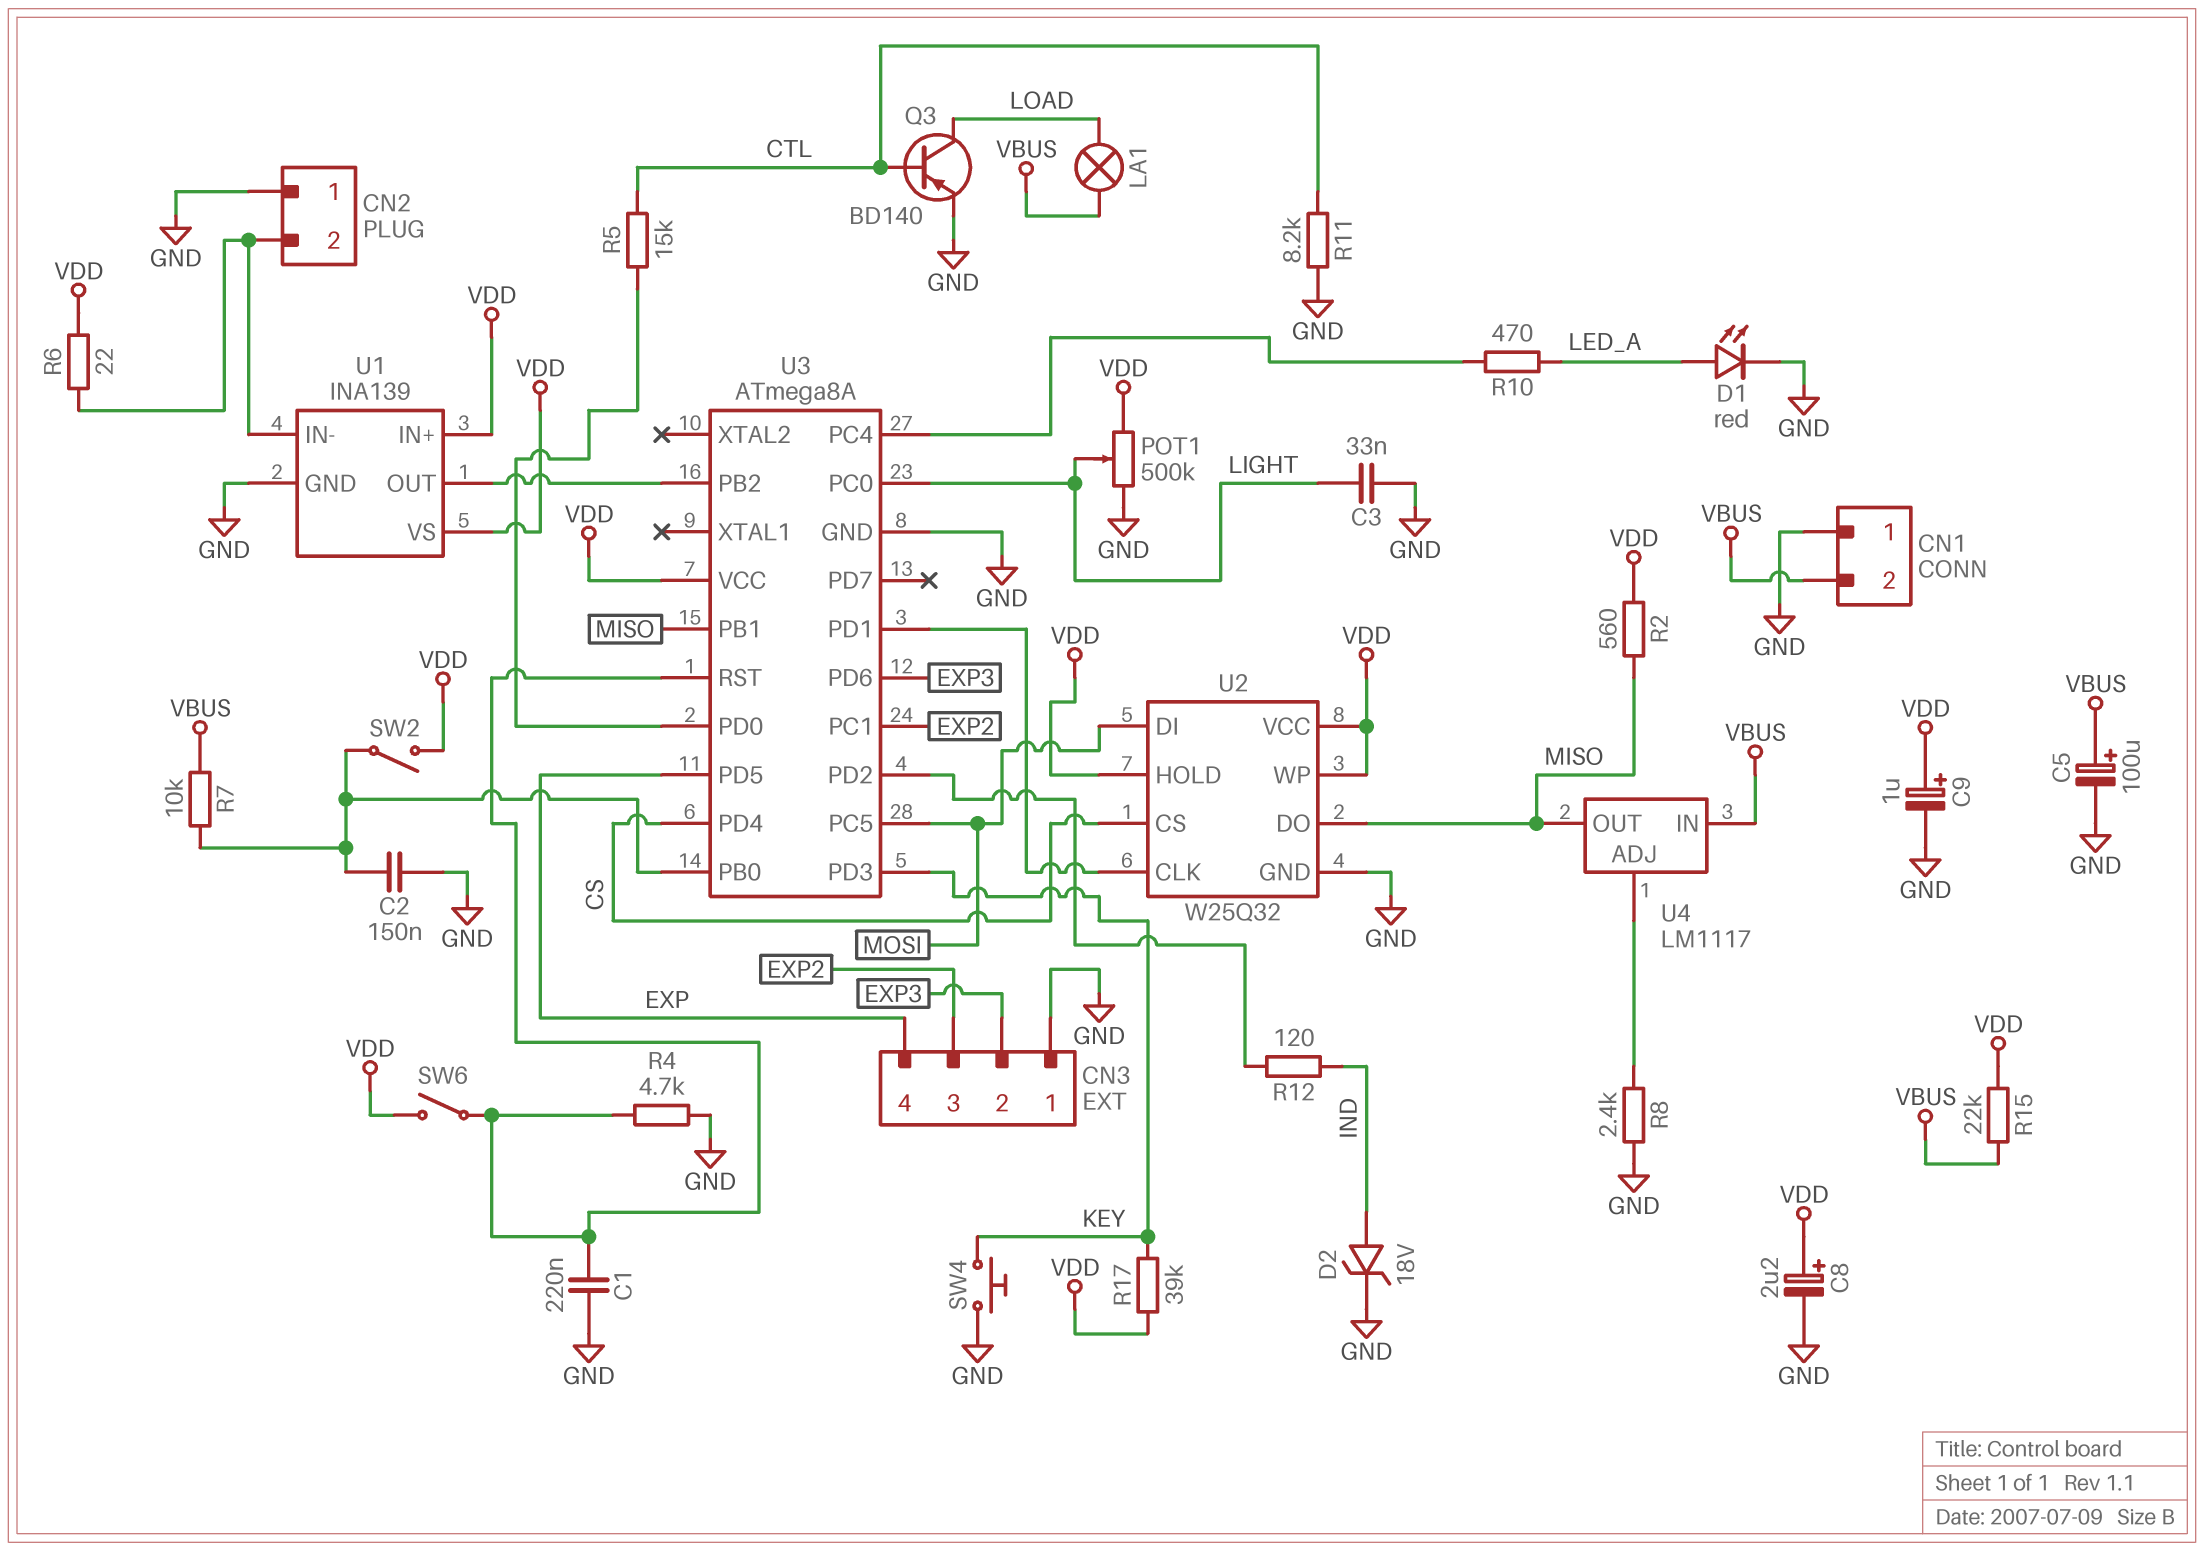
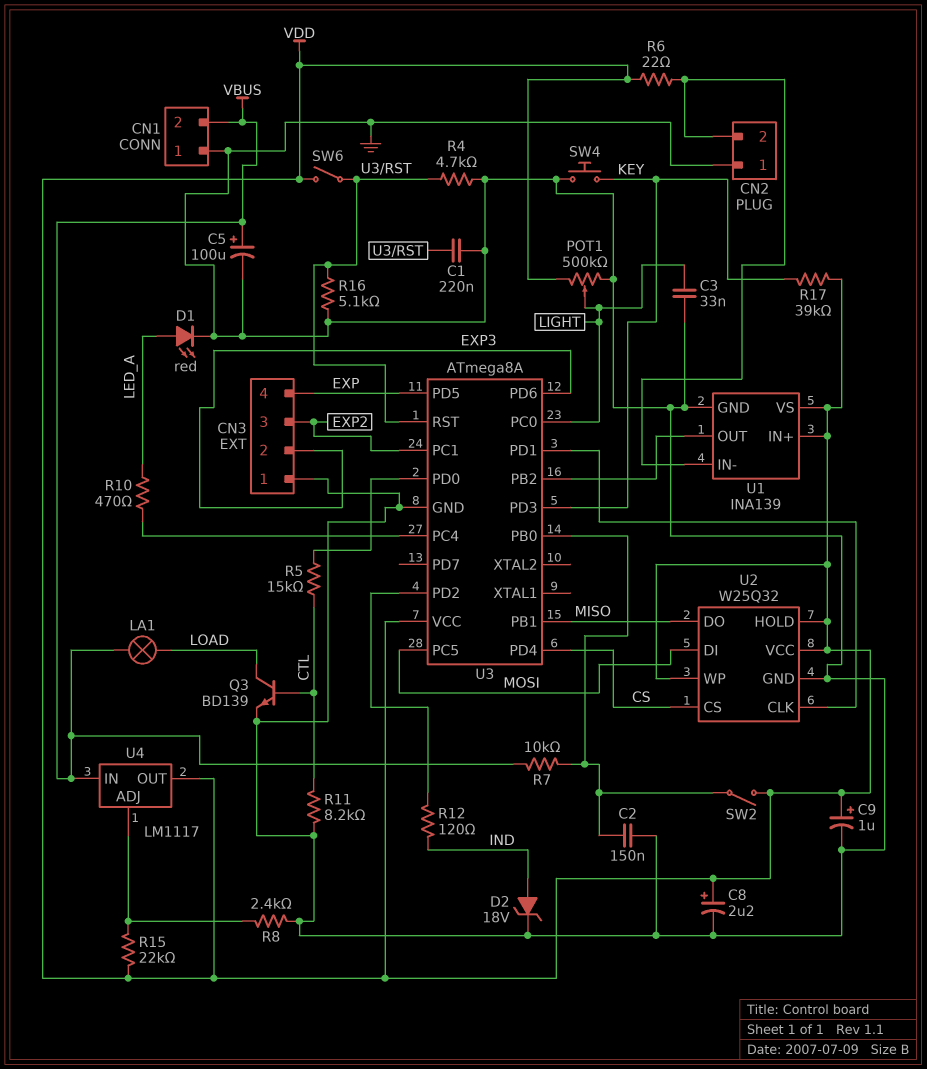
Q3: PNP BD140 (B CTL, C LOAD, E GND) -> NPN BD139 (B CTL, C LOAD, E GND)
R2: 560 (MISO, VDD) -> none
R15: 22k (VBUS, VDD) -> 22k (U4/ADJ, VDD)
R16: none -> 5.1k (GND, U3/RST)
U4 pin OUT: MISO -> VDD

